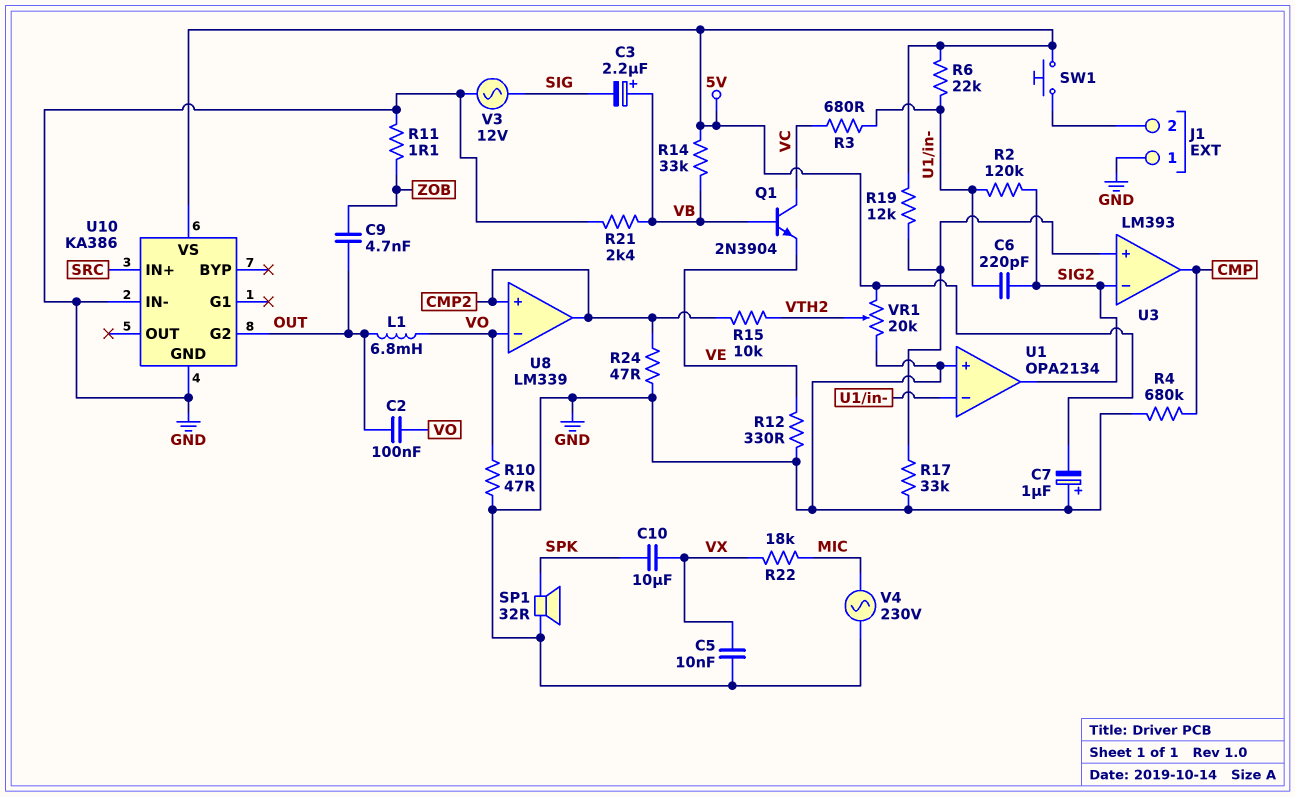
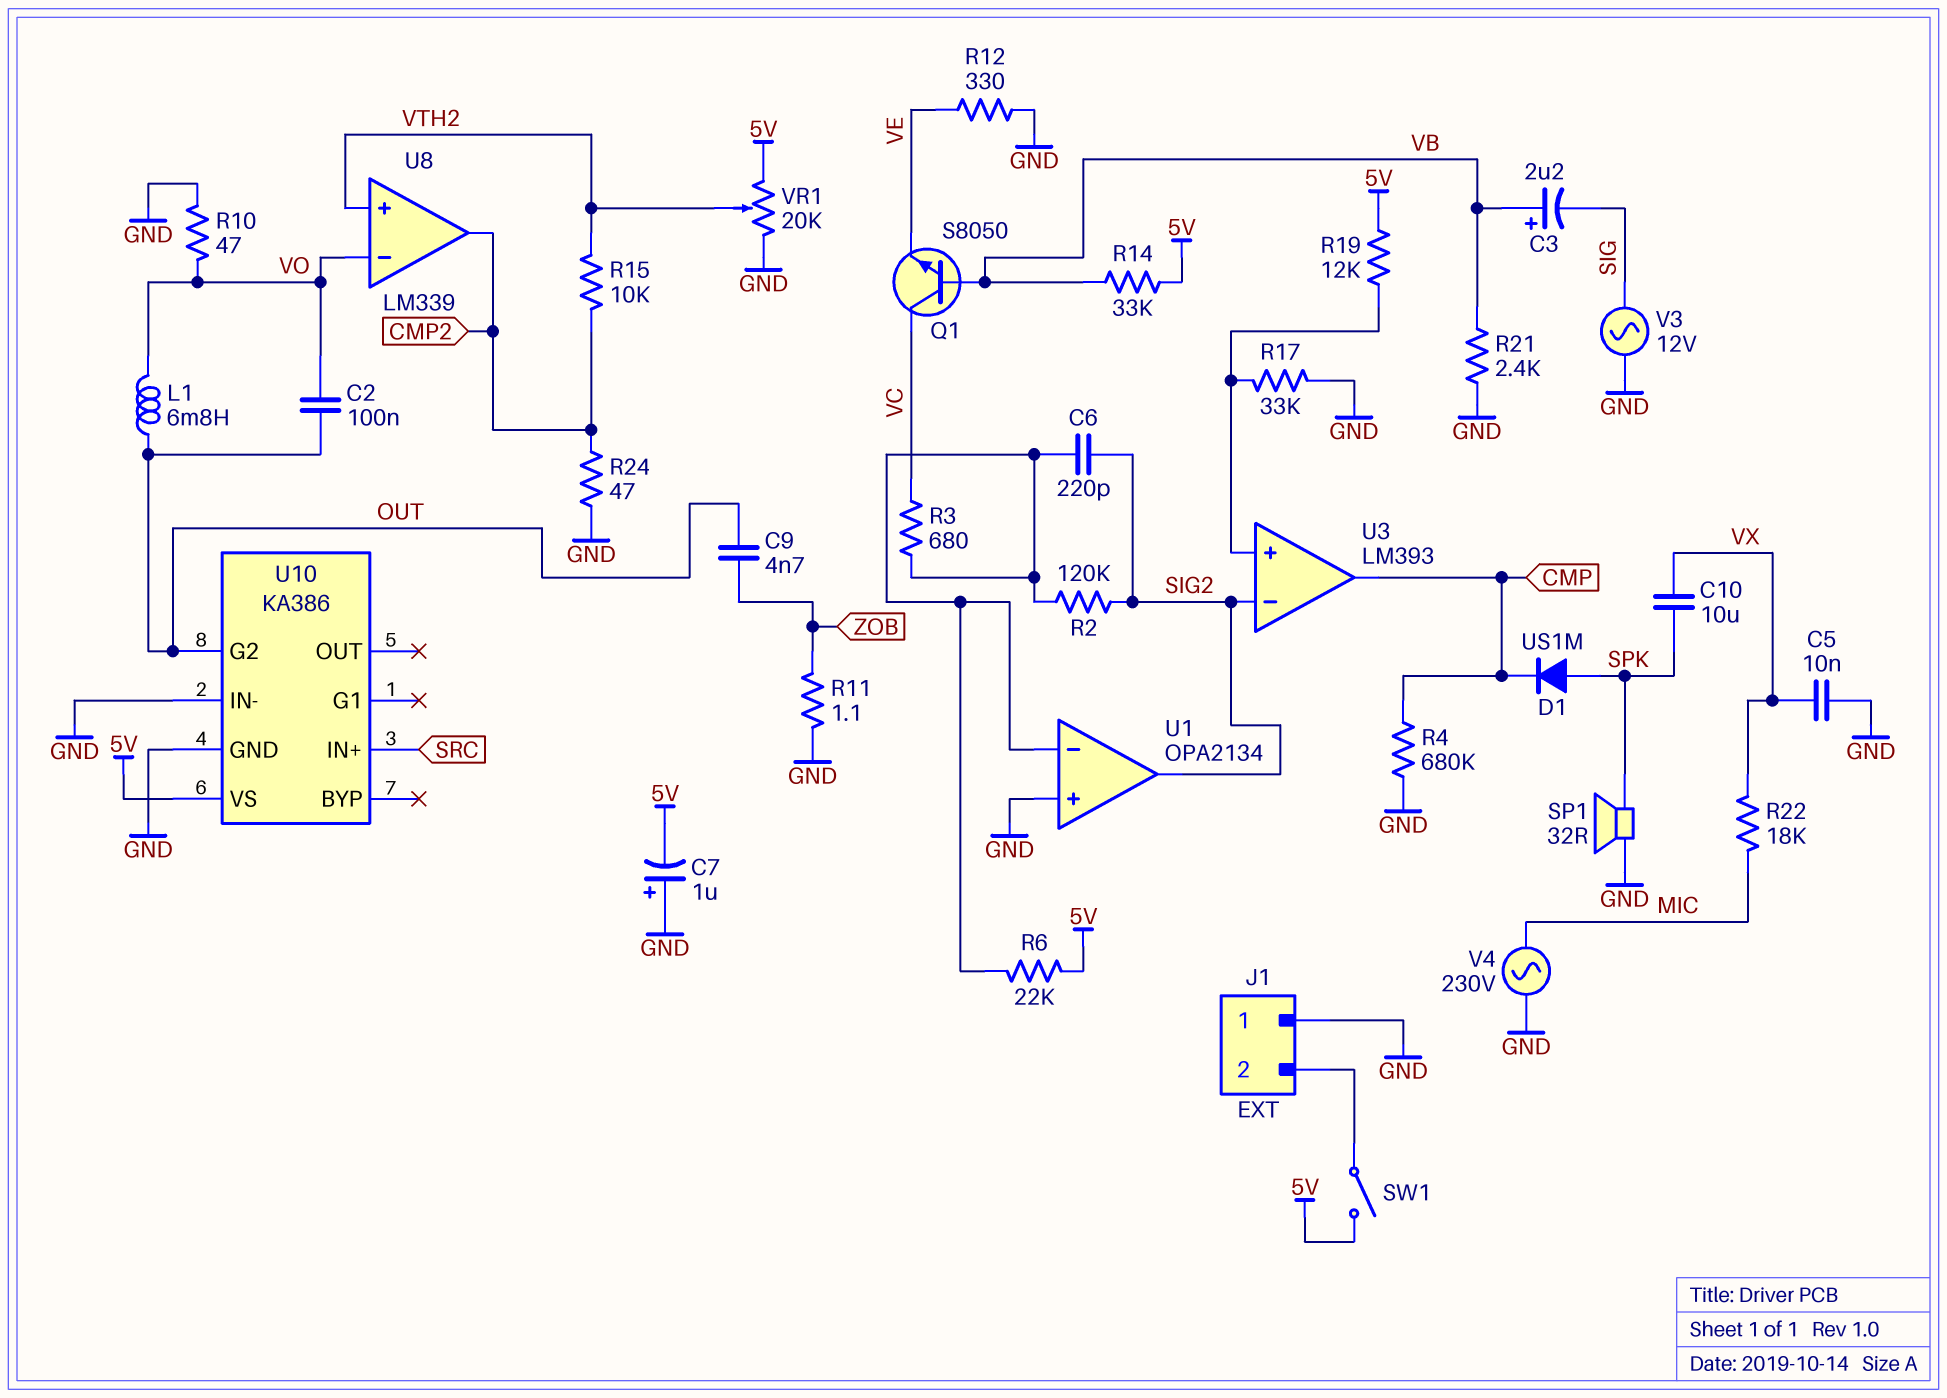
D1: none -> diode US1M (A SPK, K CMP)
Q1: NPN 2N3904 (B VB, C VC, E VE) -> NPN S8050 (B VB, C VC, E VE)
SW1: button (5V, J1/2) -> switch (5V, J1/2)
U8 pin in+: CMP2 -> VTH2

